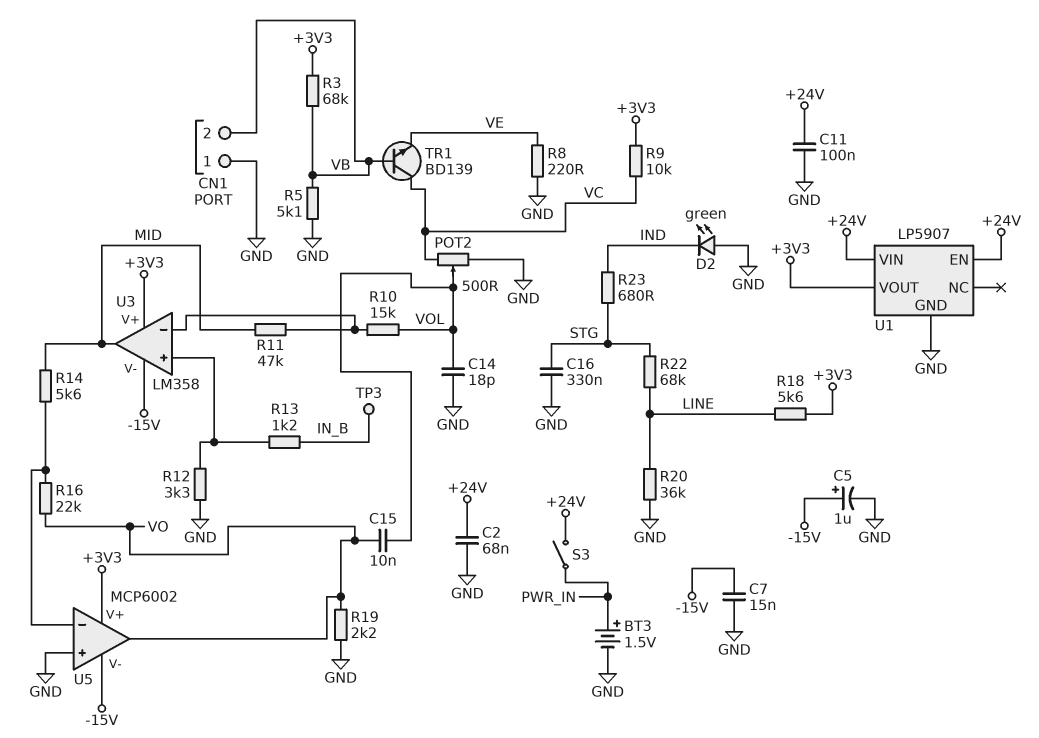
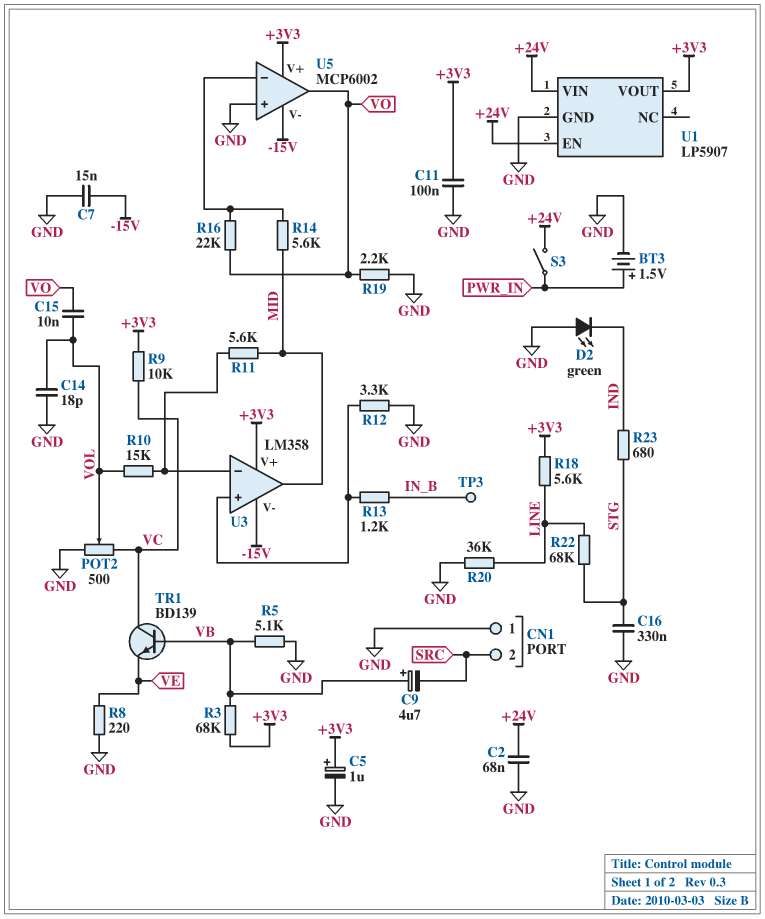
C5: 1uF (plus -15V, minus GND) -> 1uF (plus +3V3, minus GND)
C9: none -> 4.7uF (plus VB, minus SRC)
C11: 100nF (+24V, GND) -> 100nF (+3V3, GND)
CN1 pin 2: VB -> SRC
R11: 47k (MID, U3/in-) -> 5.6k (MID, U3/in-)

